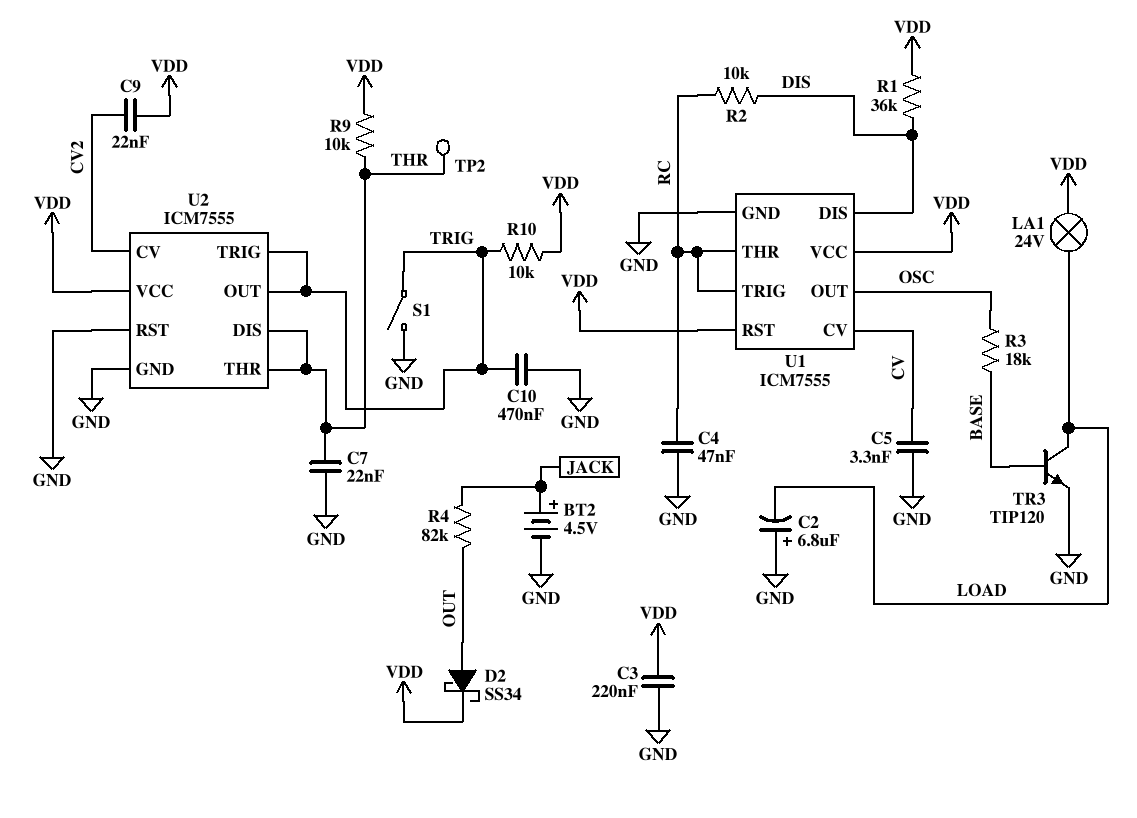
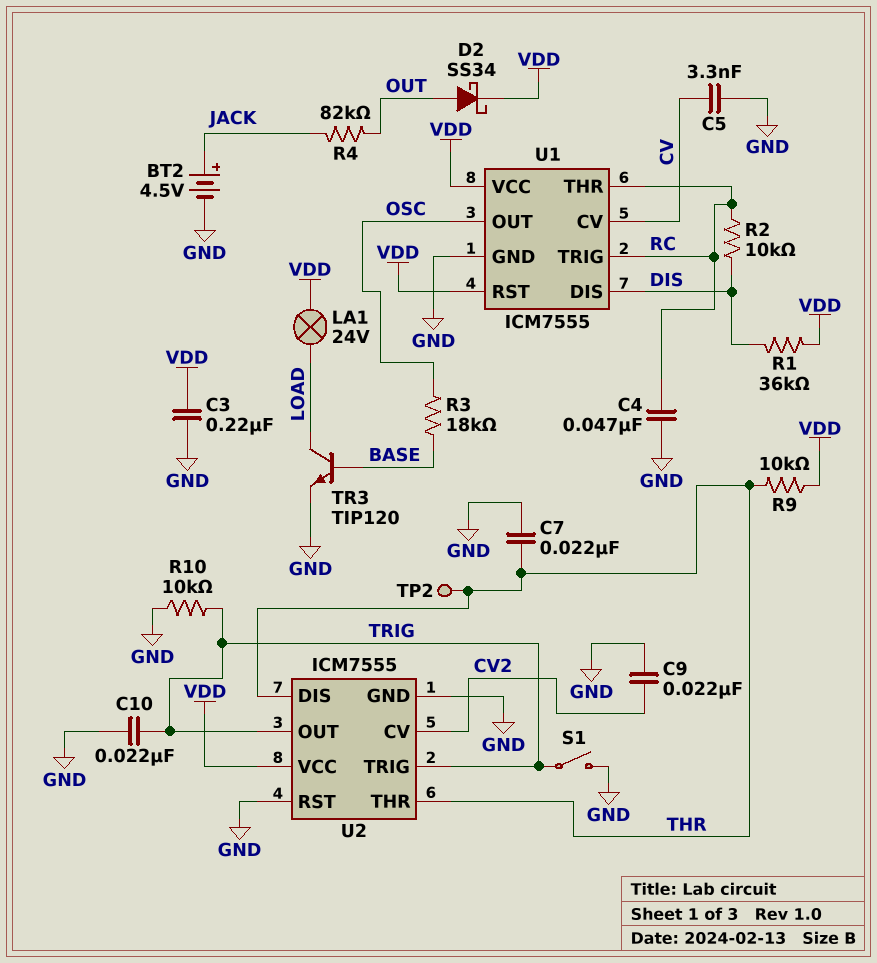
C2: 6.8uF (plus GND, minus LOAD) -> none
C9: 22nF (CV2, VDD) -> 22nF (CV2, GND)
C10: 470nF (GND, TRIG) -> 22nF (GND, TRIG)
R10: 10k (TRIG, VDD) -> 10k (GND, TRIG)

